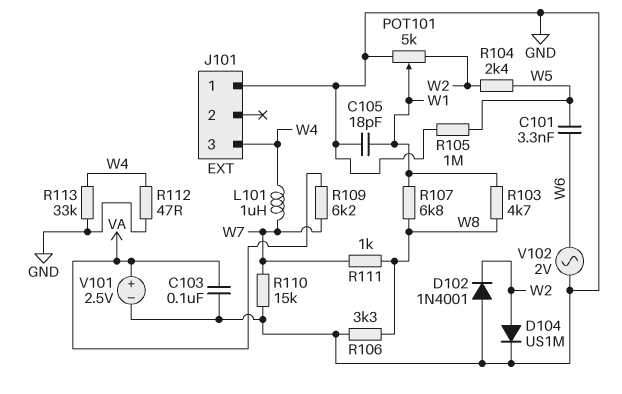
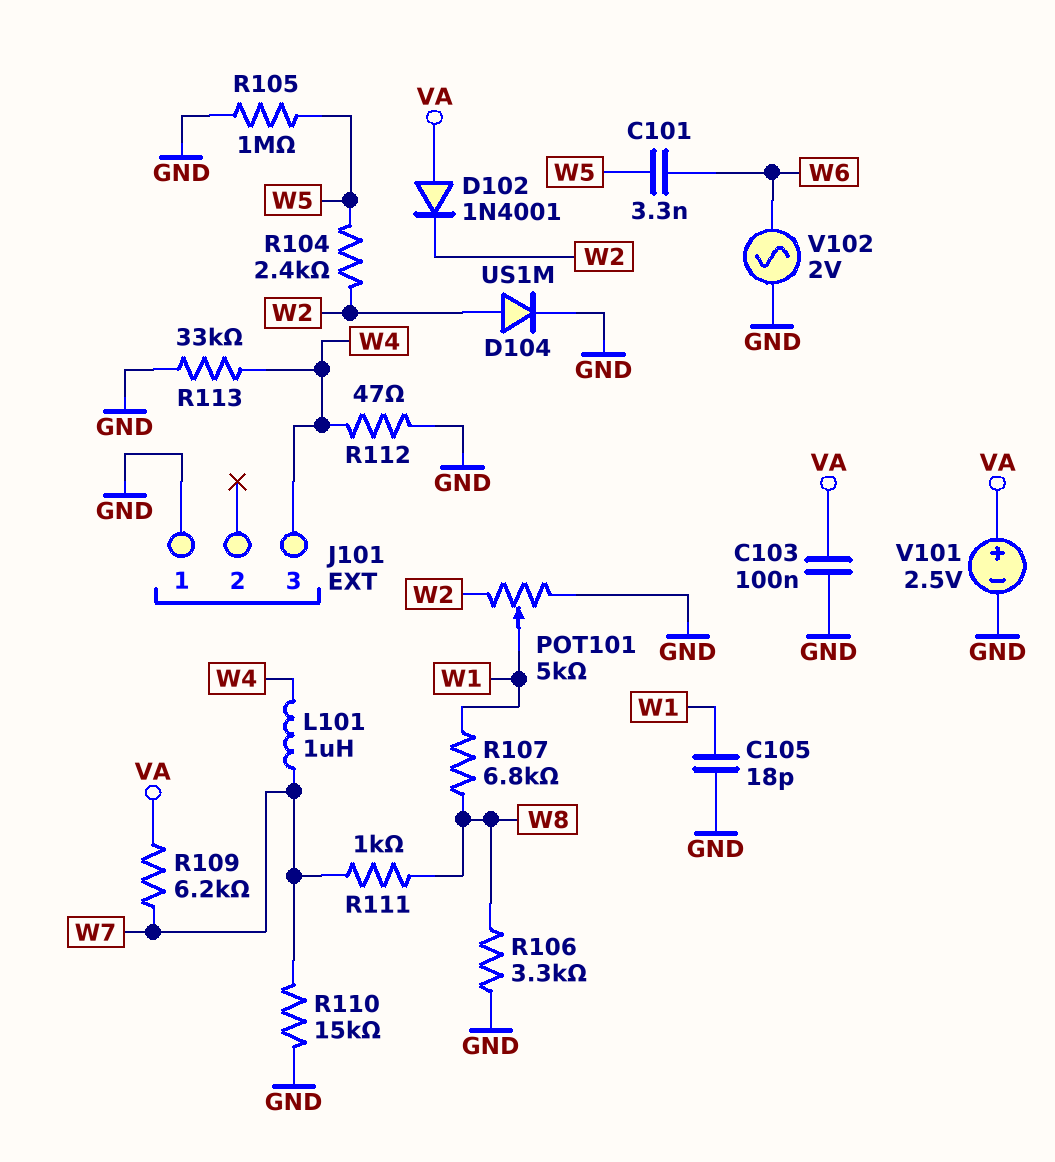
D102: diode 1N4001 (A GND, K W2) -> diode 1N4001 (A VA, K W2)
R103: 4.7k (W1, W8) -> none

